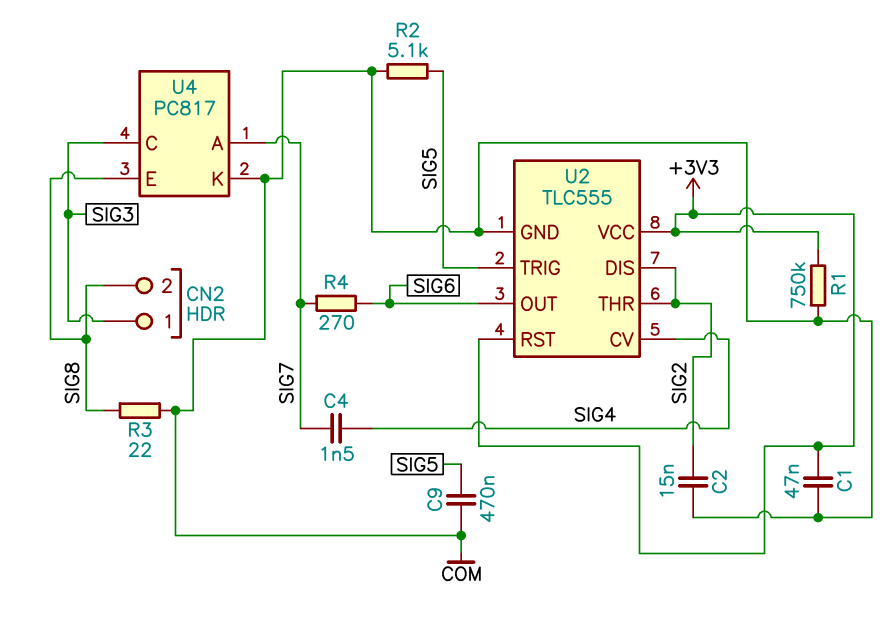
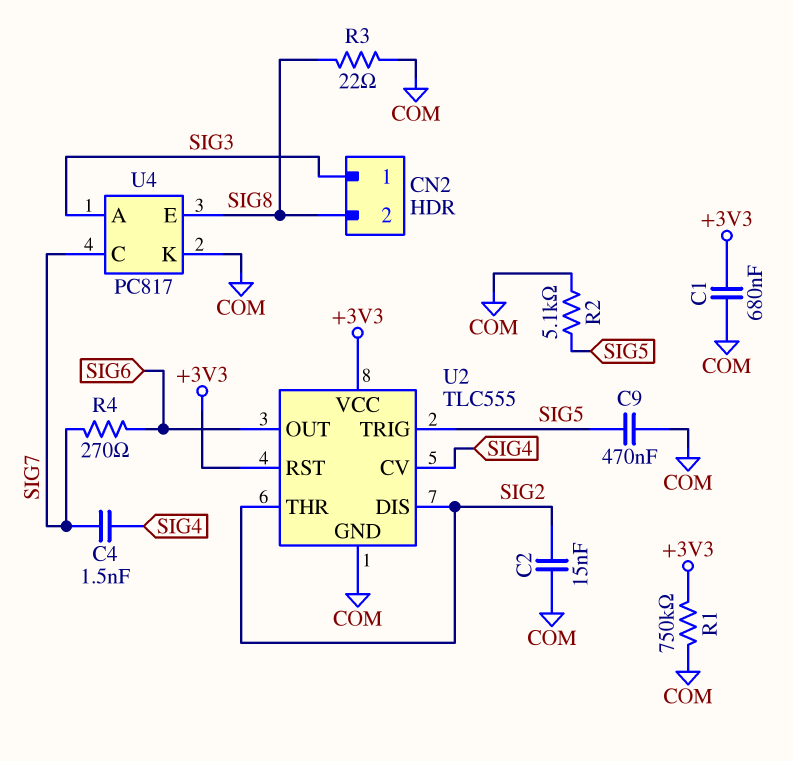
C1: 47nF (+3V3, COM) -> 680nF (+3V3, COM)
U4 pin A: SIG7 -> SIG3
U4 pin C: SIG3 -> SIG7

